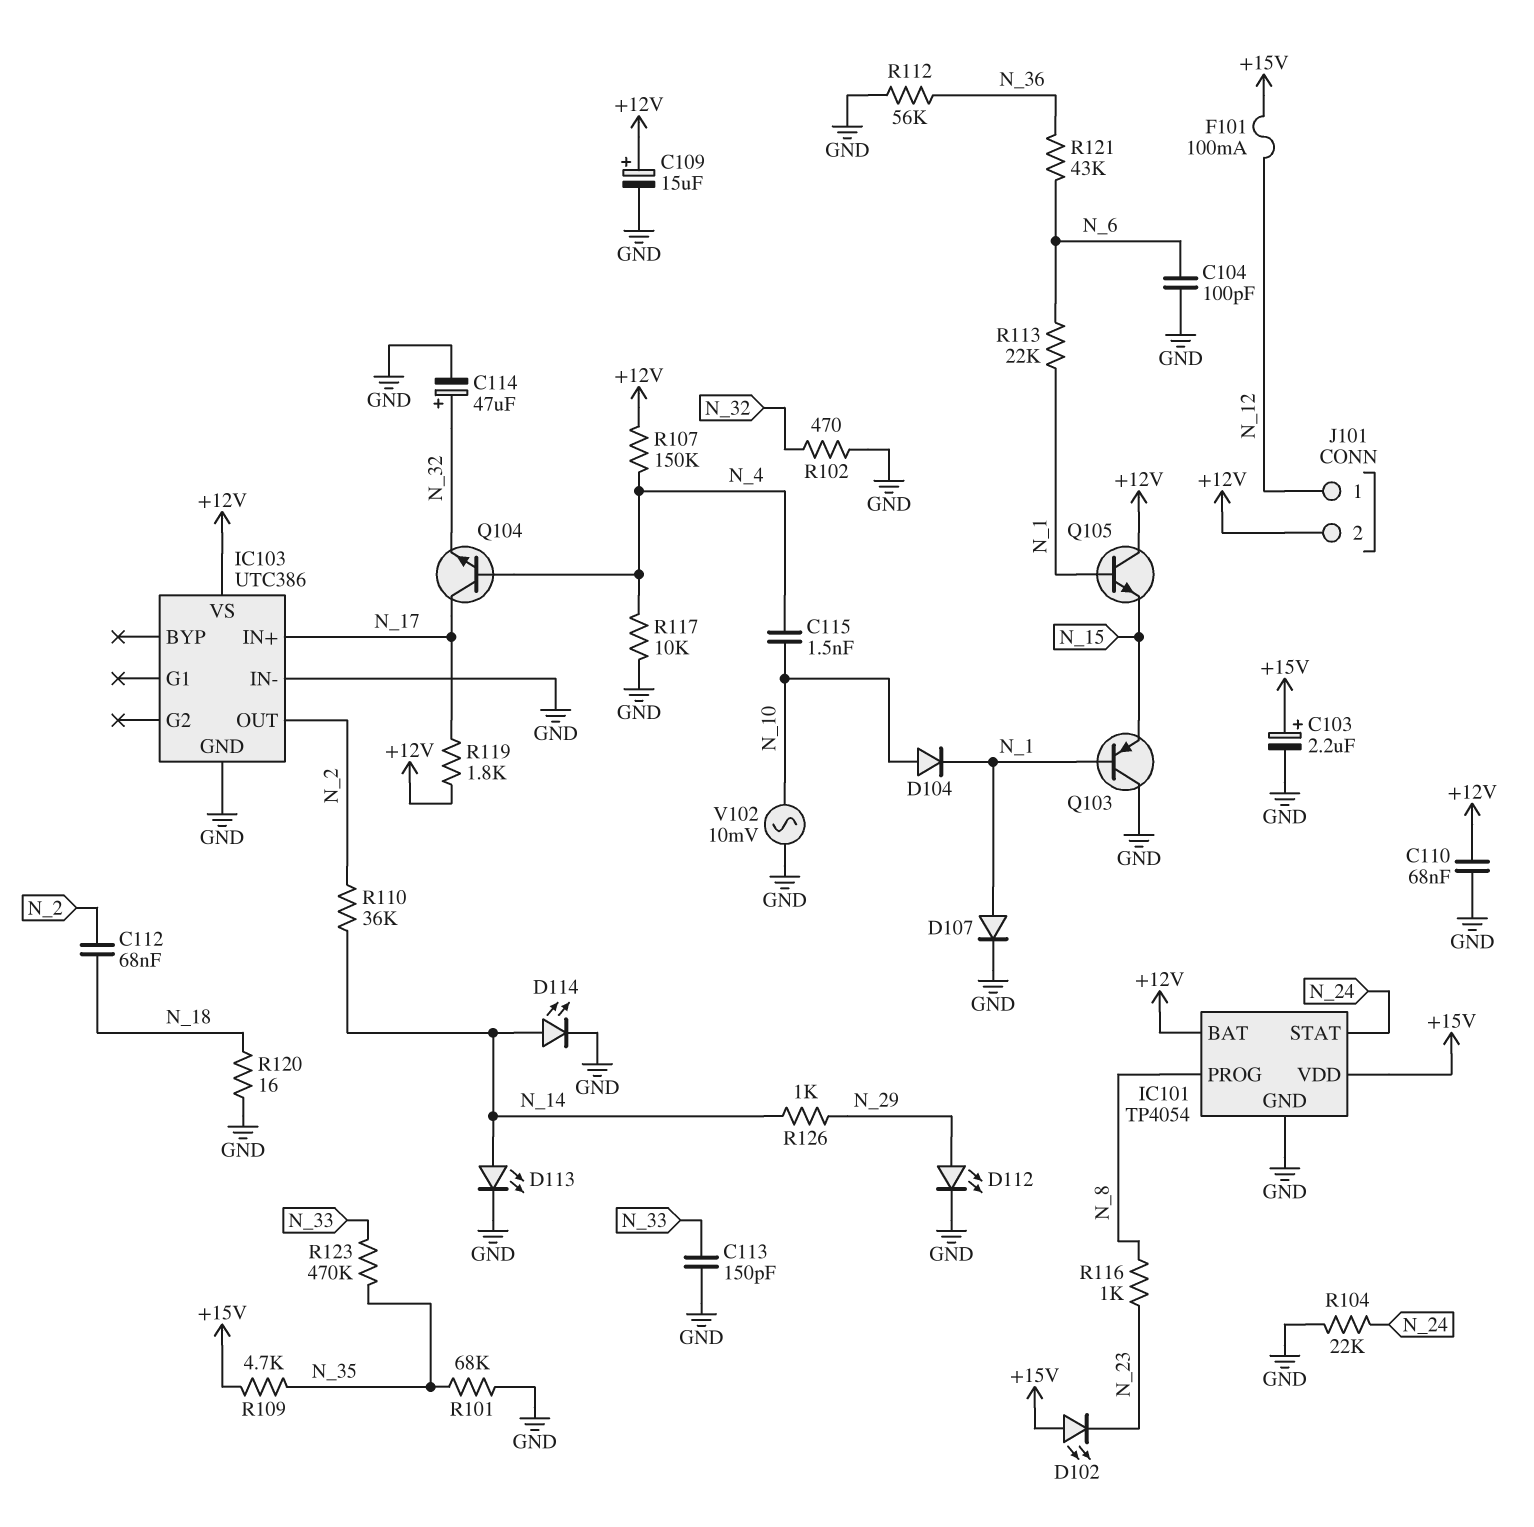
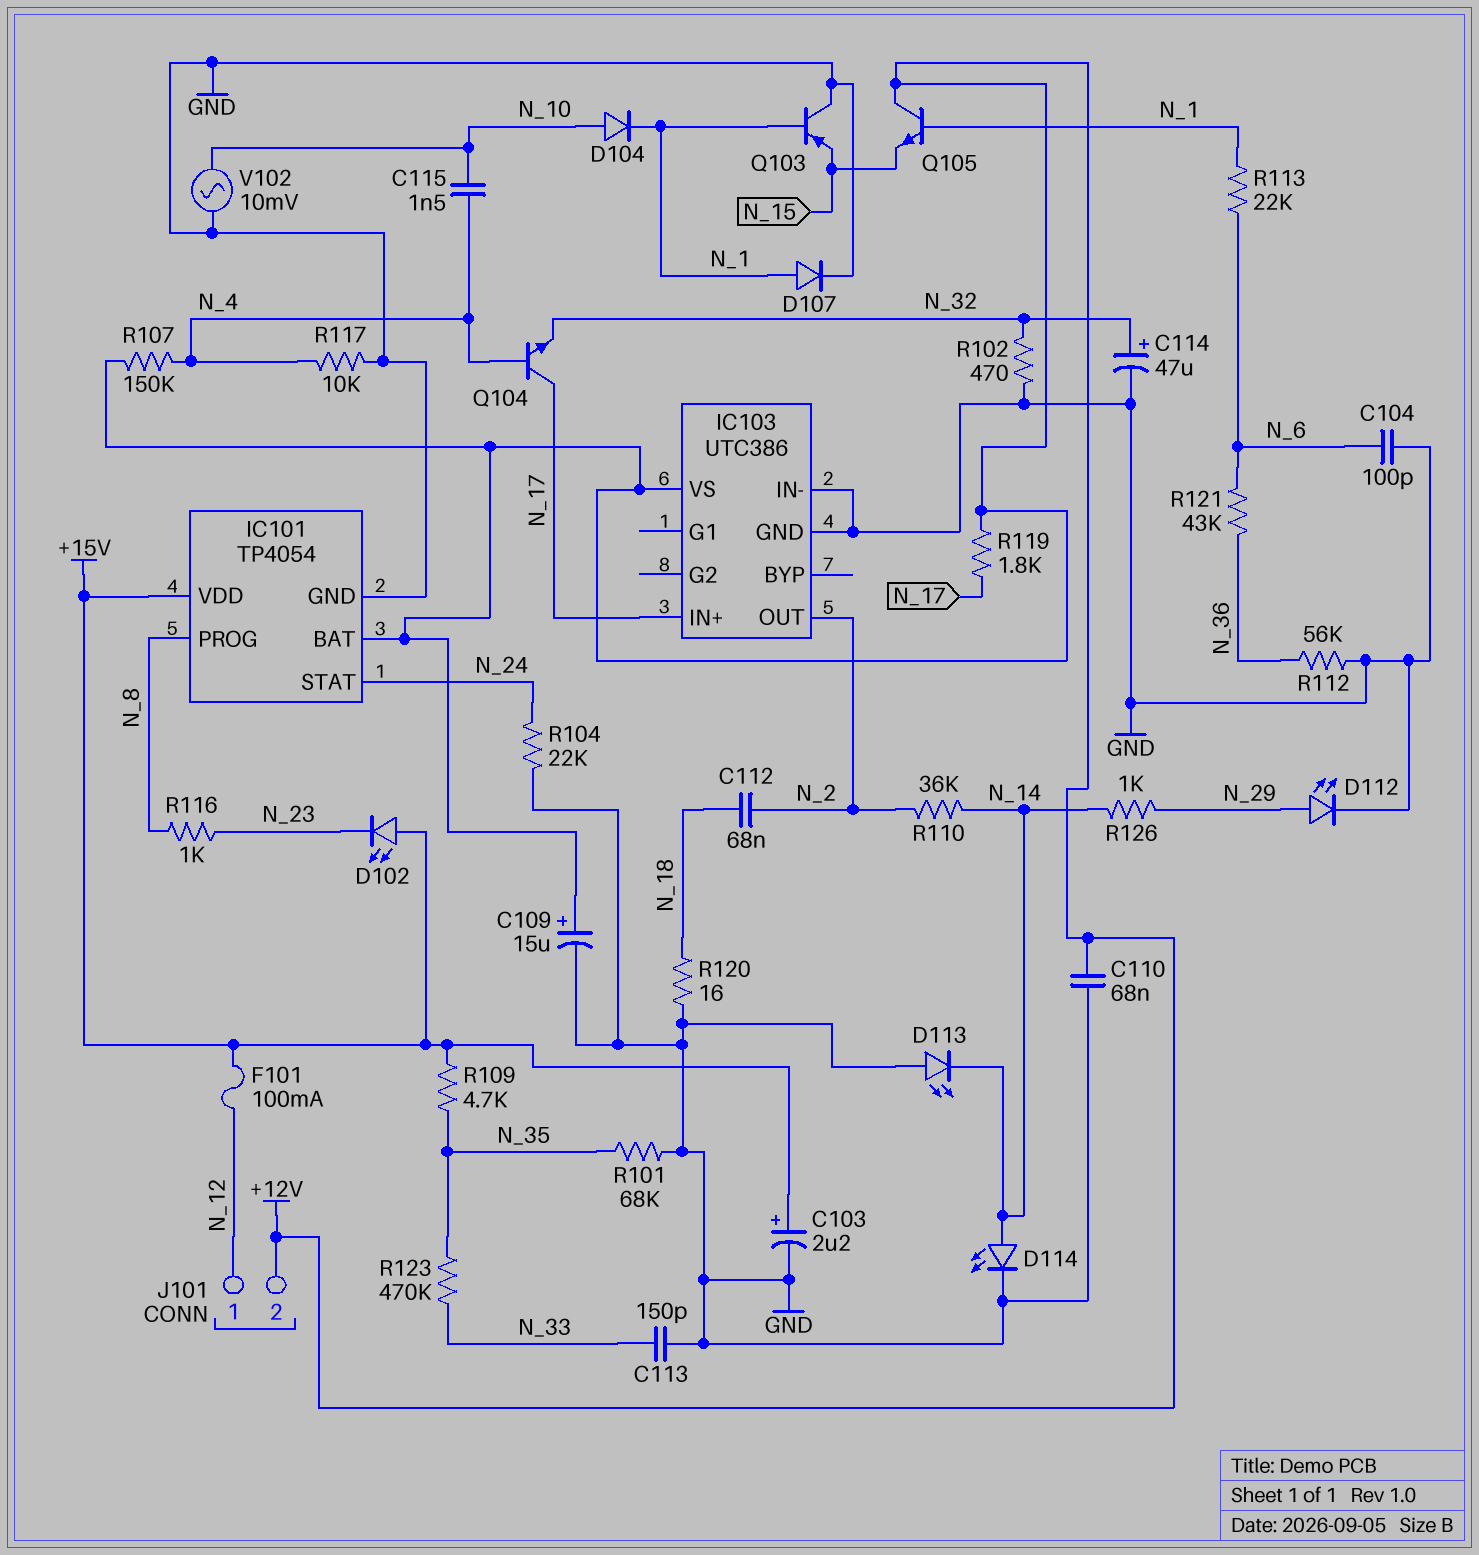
D113: LED (A N_14, K GND) -> LED (A GND, K N_14)

